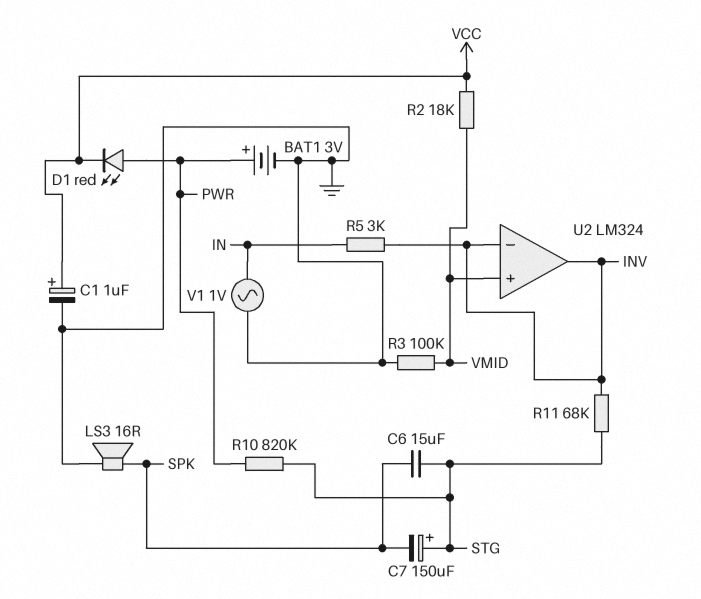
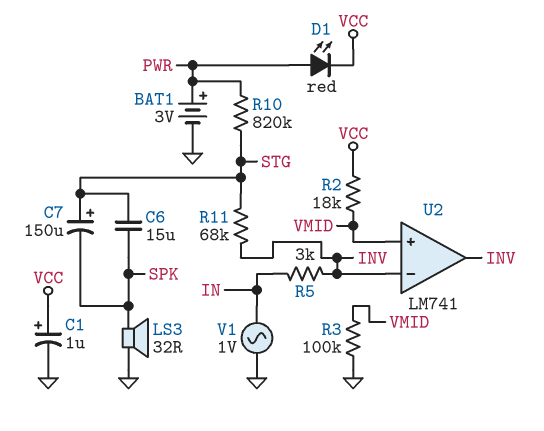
LS3: speaker 16R (GND, SPK) -> speaker 32R (GND, SPK)
U2: LM324 -> LM741

